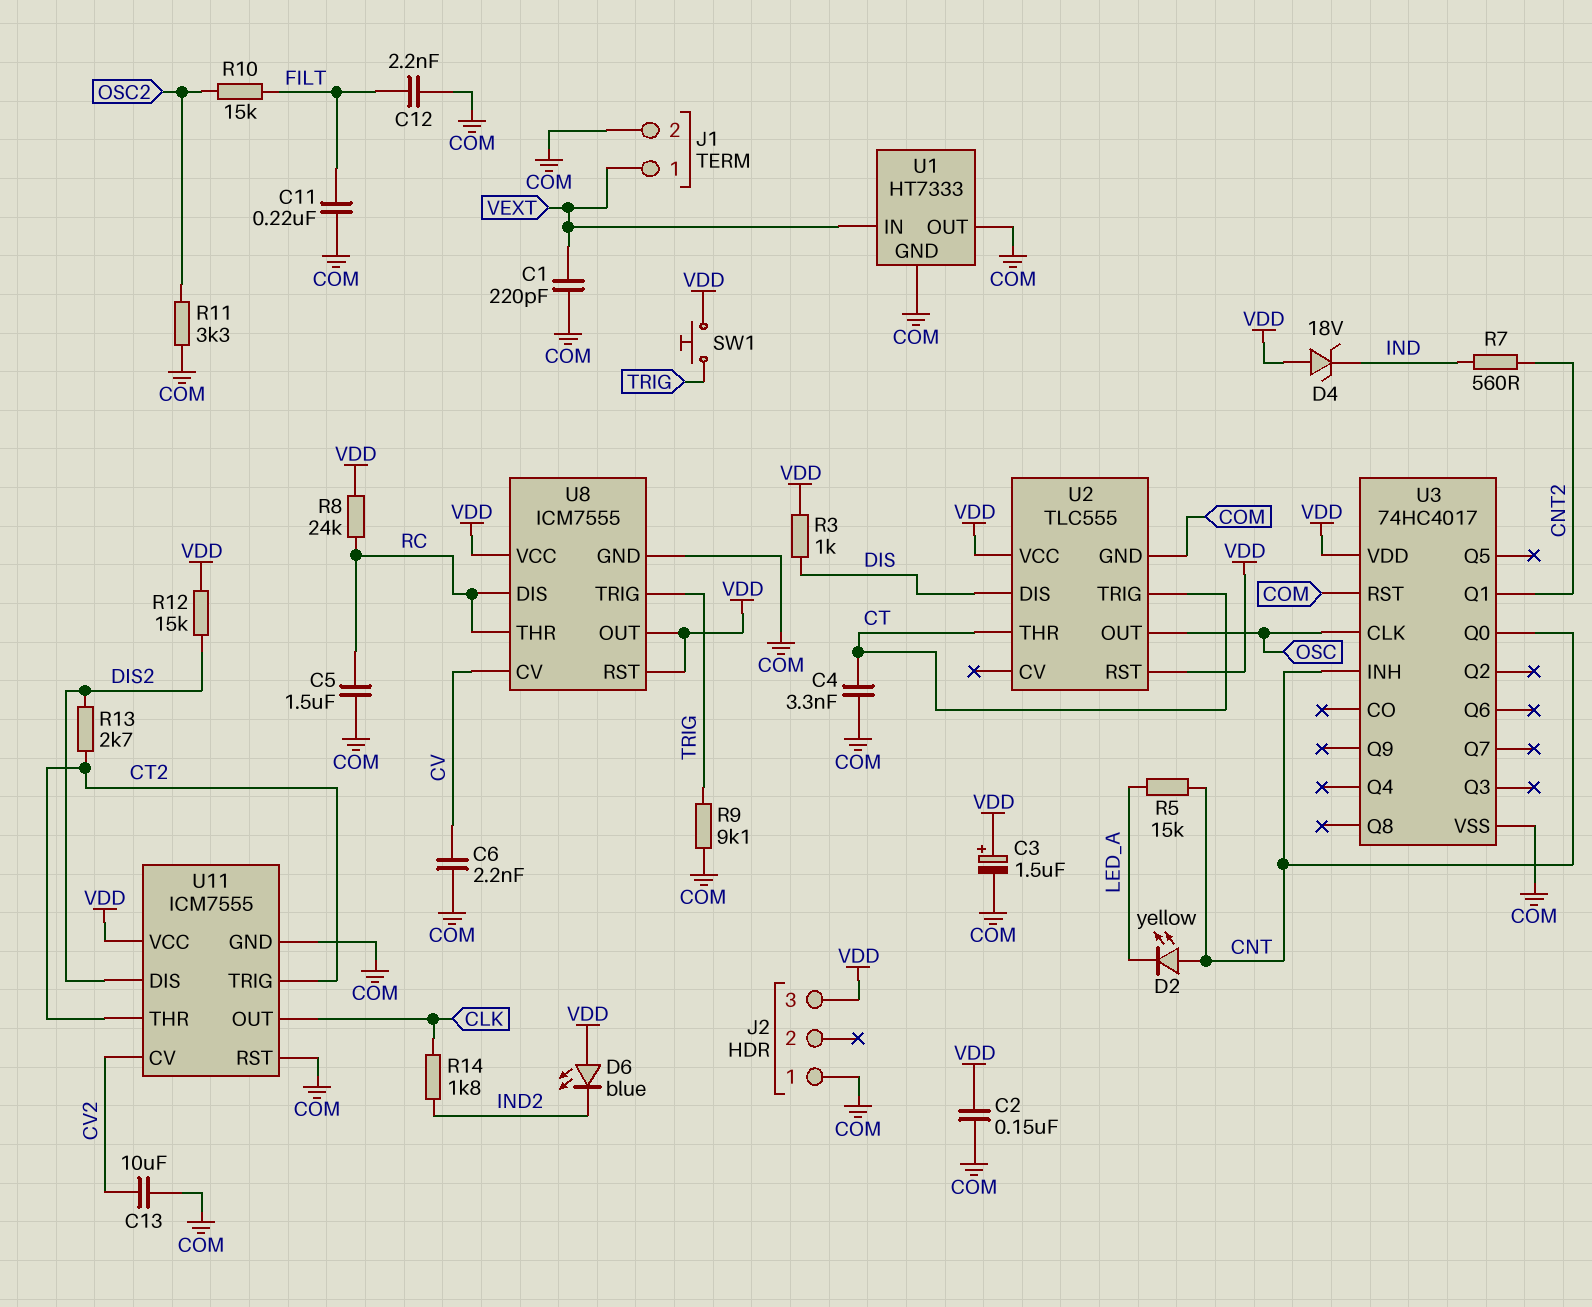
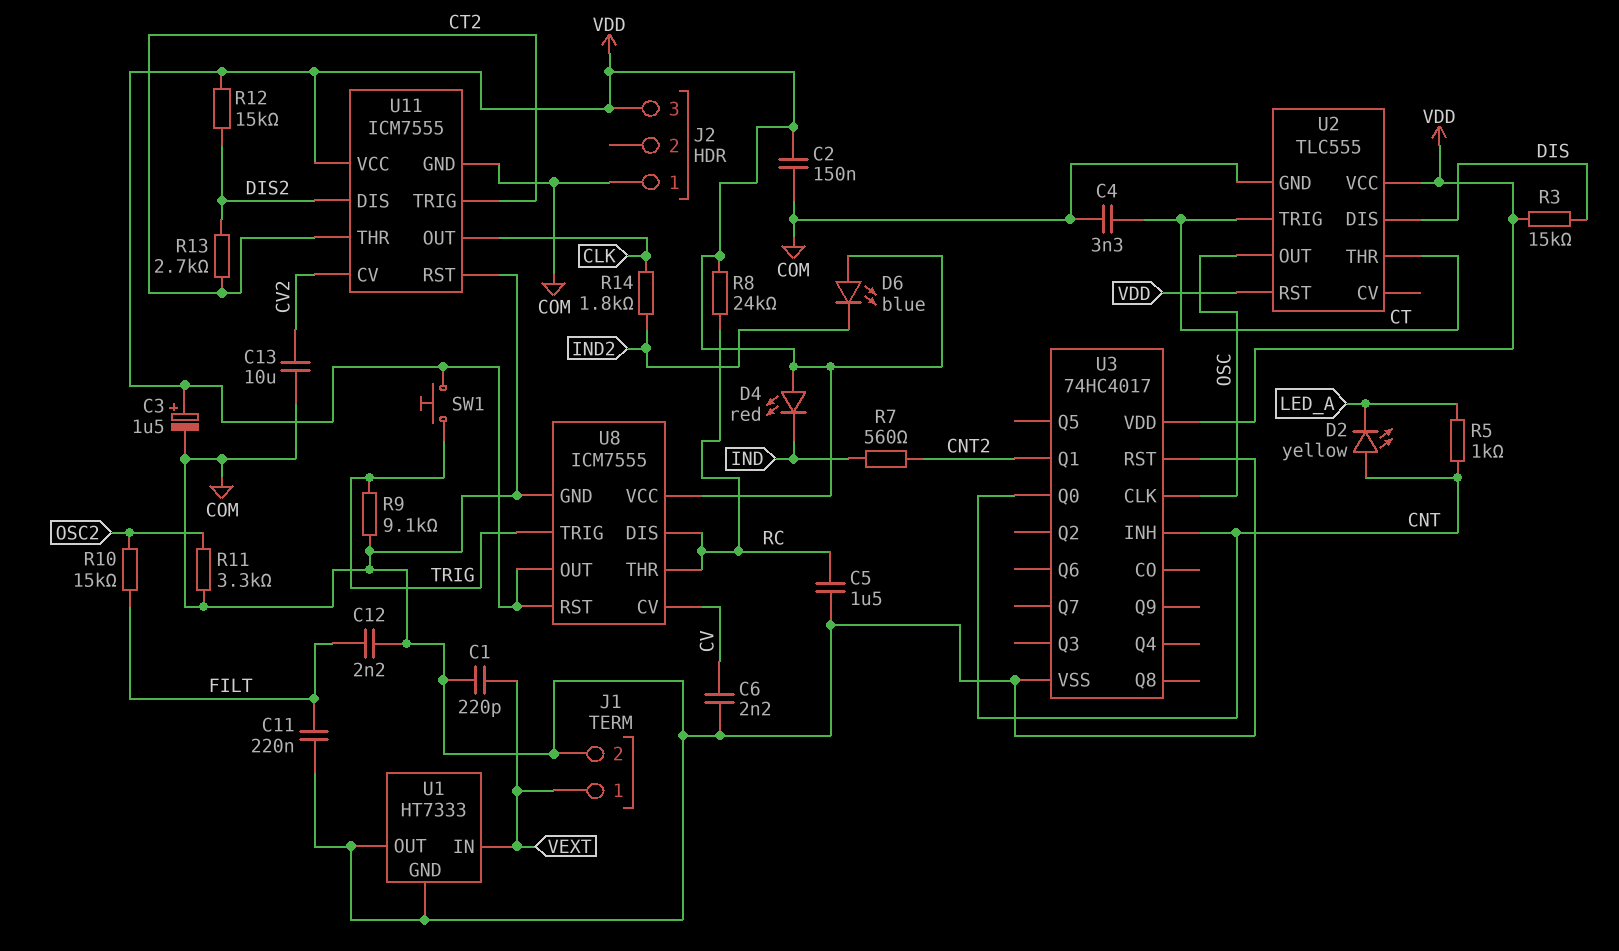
D4: zener 18V (A VDD, K IND) -> LED red (A VDD, K IND)
R3: 1k (DIS, VDD) -> 15k (DIS, VDD)
R5: 15k (CNT, LED_A) -> 1k (CNT, LED_A)

